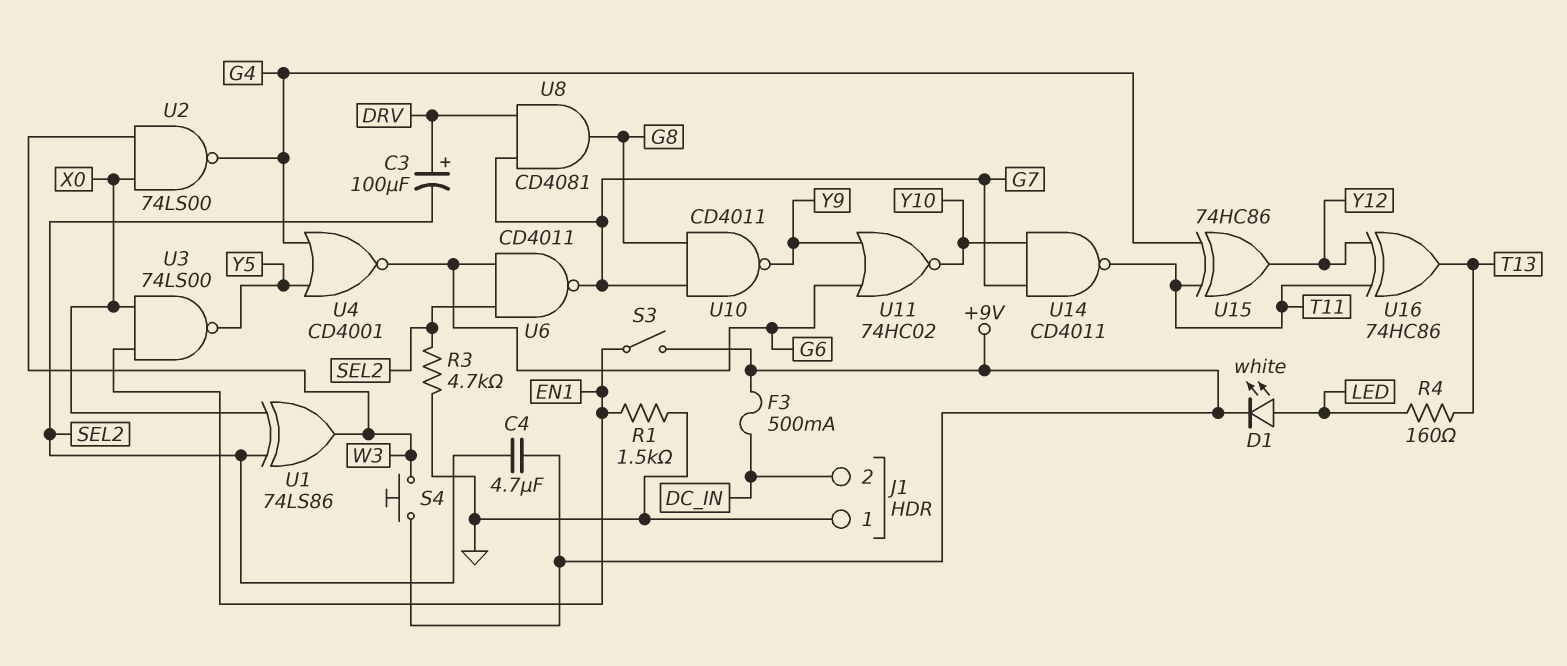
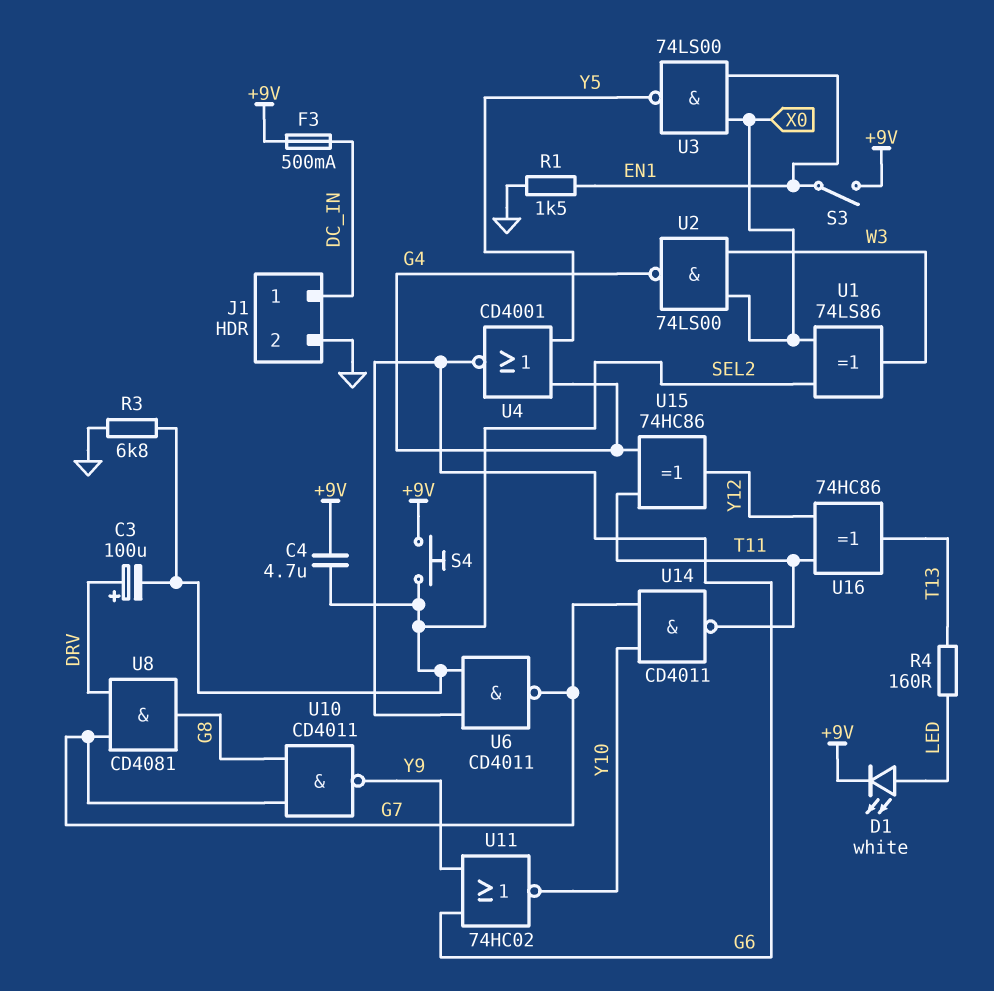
J1 pin 1: GND -> DC_IN
J1 pin 2: DC_IN -> GND
R3: 4.7k (GND, SEL2) -> 6.8k (GND, SEL2)
S4: button (+9V, W3) -> button (+9V, SEL2)

